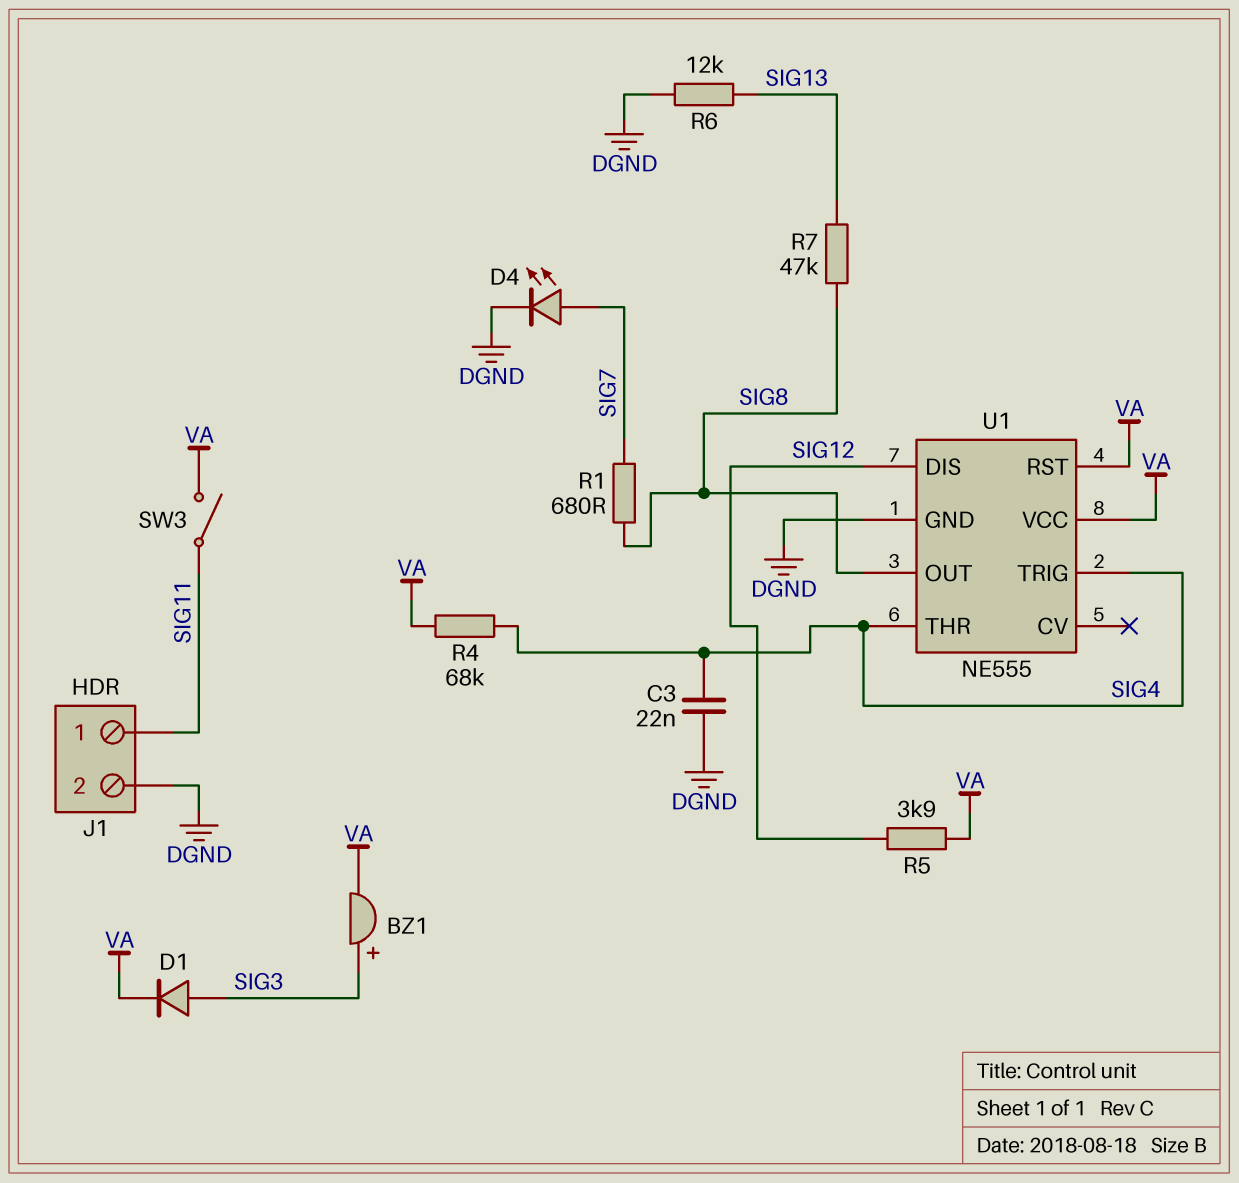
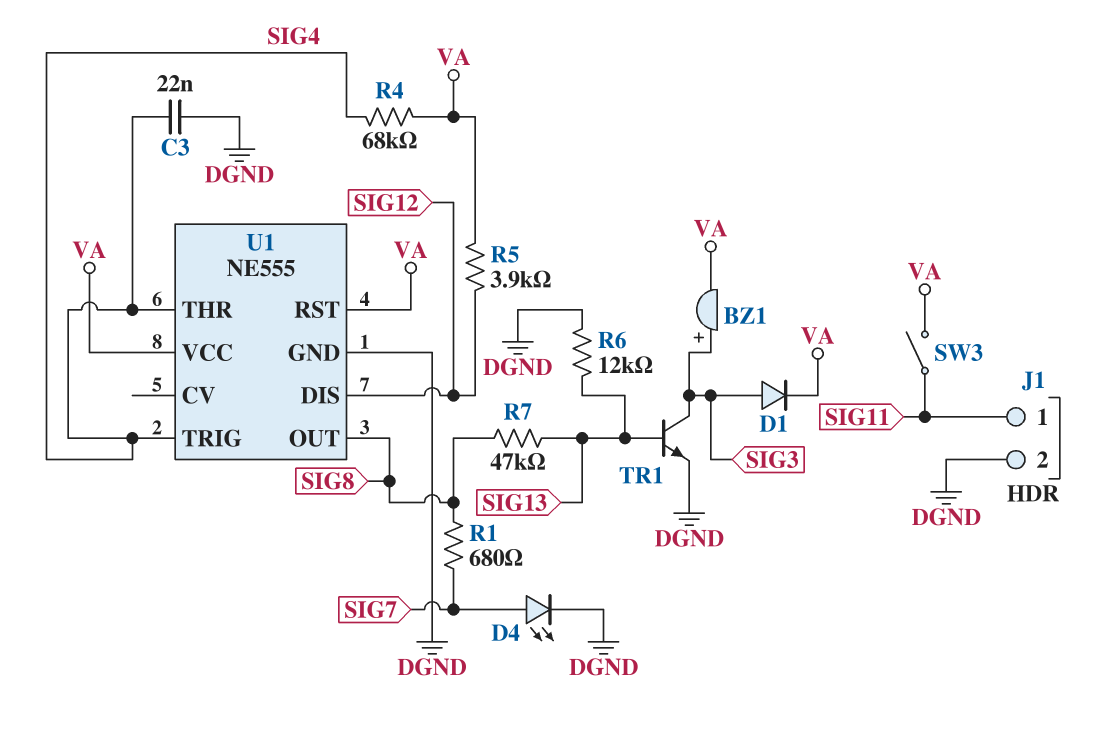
TR1: none -> NPN (B SIG13, C SIG3, E DGND)

